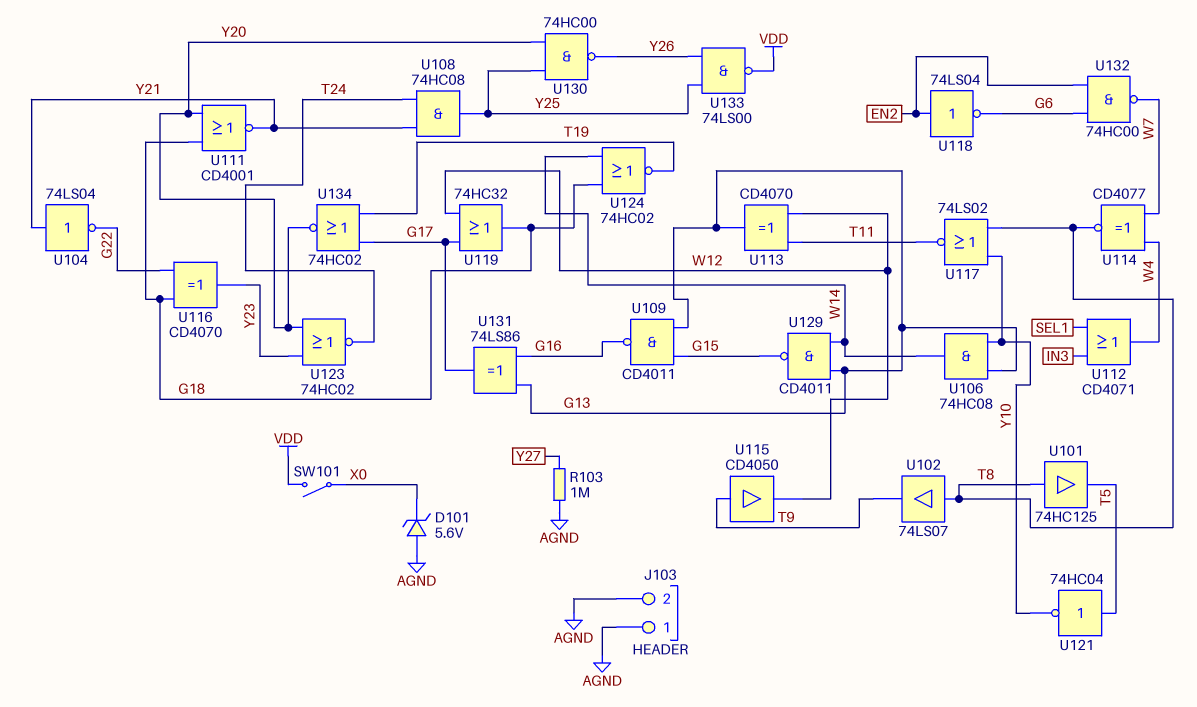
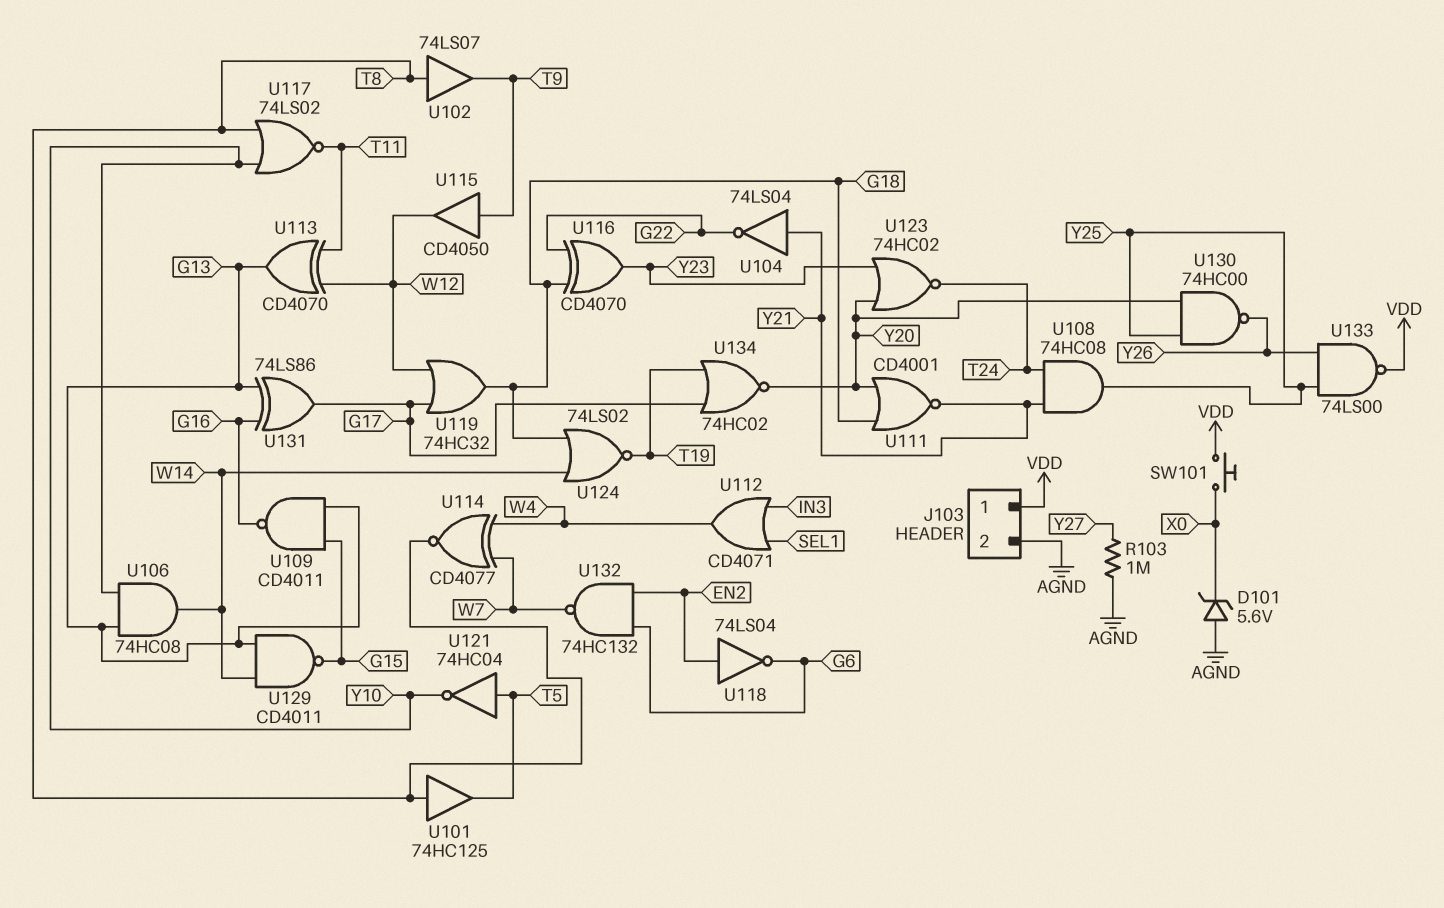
J103 pin 1: AGND -> VDD
SW101: switch (VDD, X0) -> button (VDD, X0)
U124: NOR 74HC02 (in G18, in W14, out T19) -> NOR 74LS02 (in G18, in W14, out T19)
U132: NAND 74HC00 (in EN2, in G6, out W7) -> NAND 74HC132 (in EN2, in G6, out W7)

